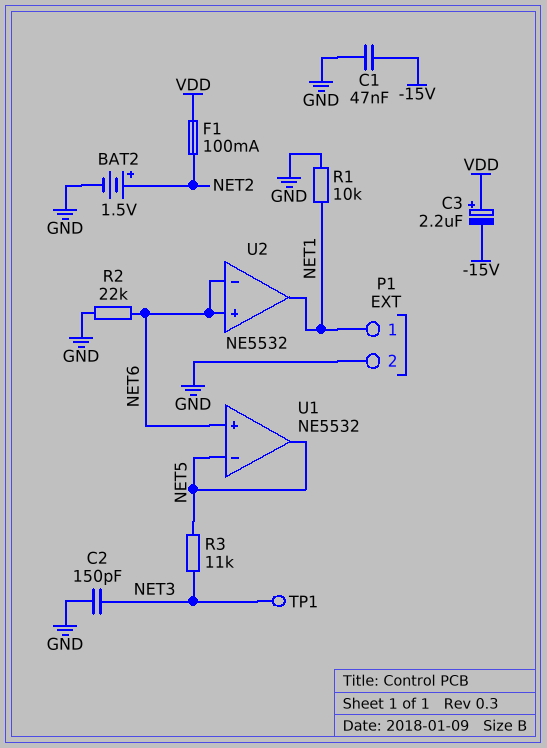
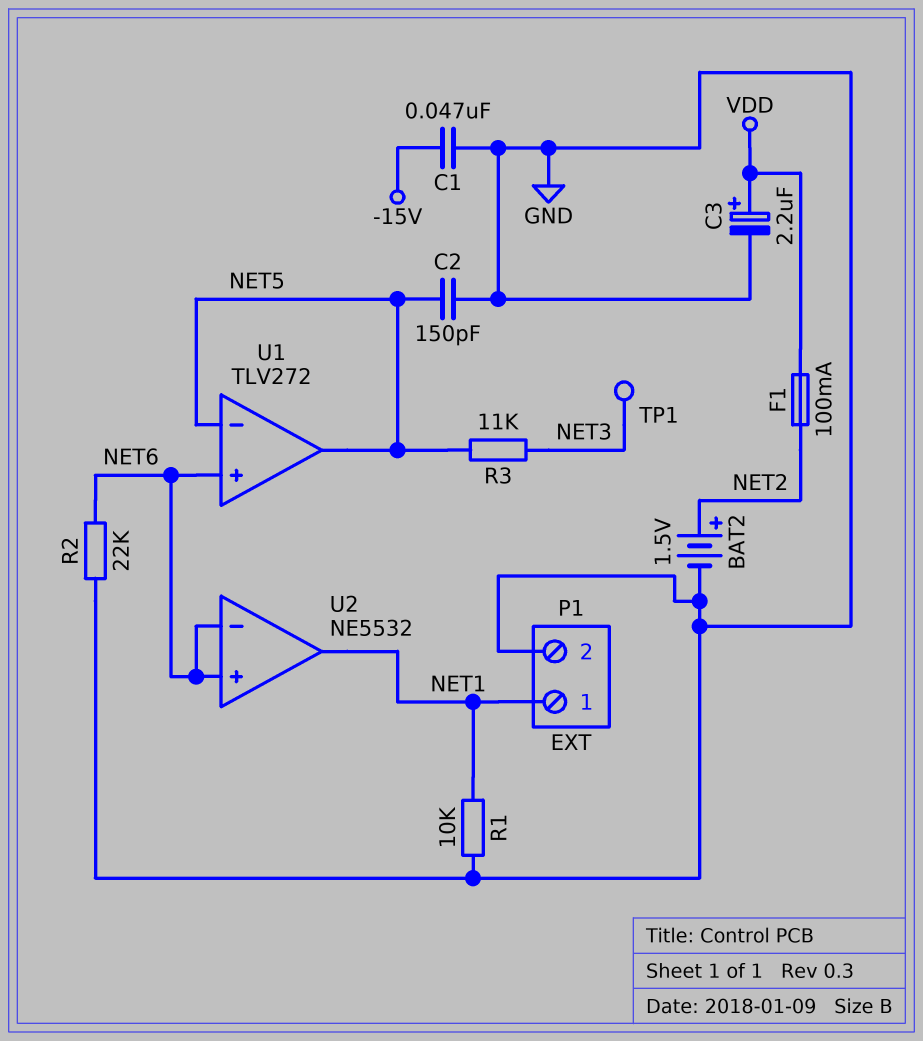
C2: 150pF (GND, NET3) -> 150pF (GND, NET5)
C3: 2.2uF (plus VDD, minus -15V) -> 2.2uF (plus VDD, minus GND)
U1: NE5532 -> TLV272

